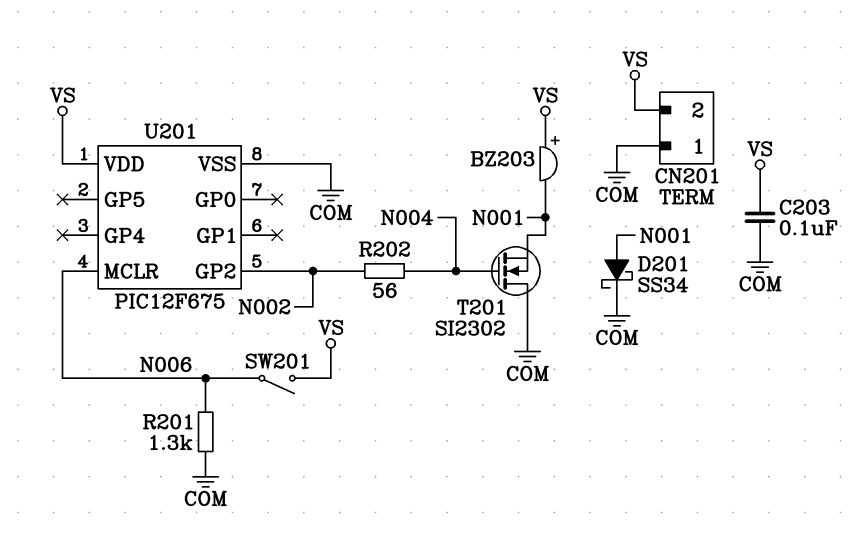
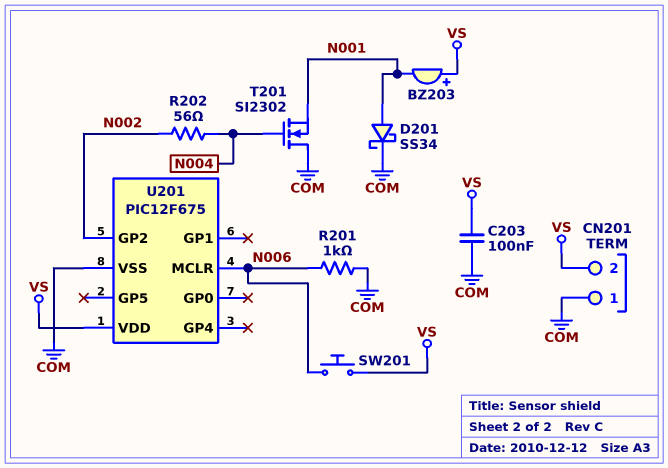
R201: 1.3k (COM, N006) -> 1k (COM, N006)
SW201: switch (N006, VS) -> button (N006, VS)

